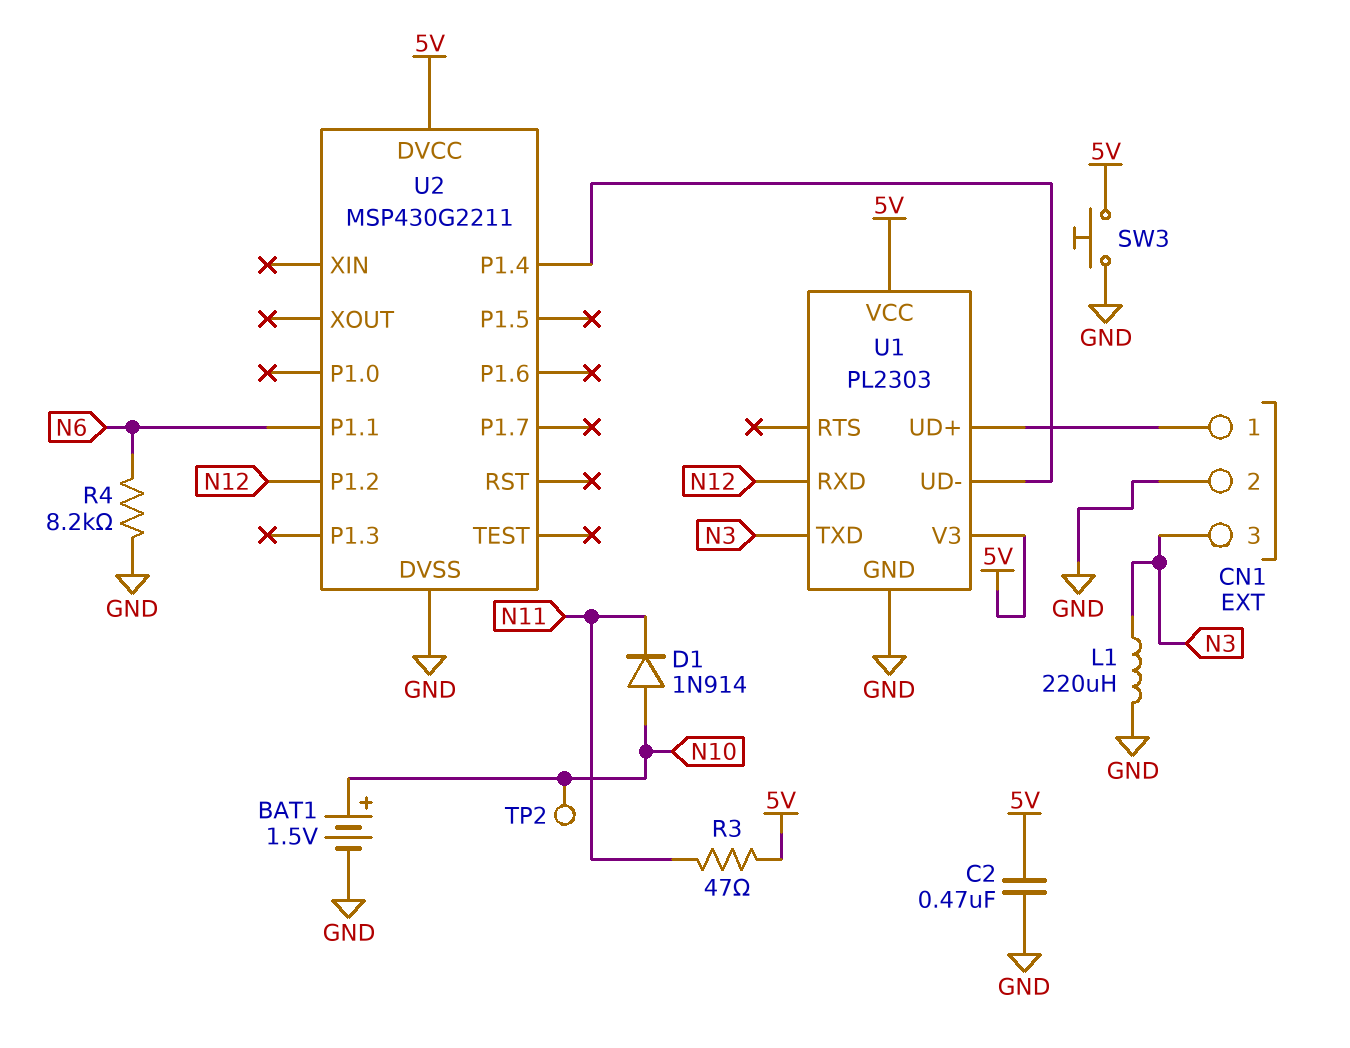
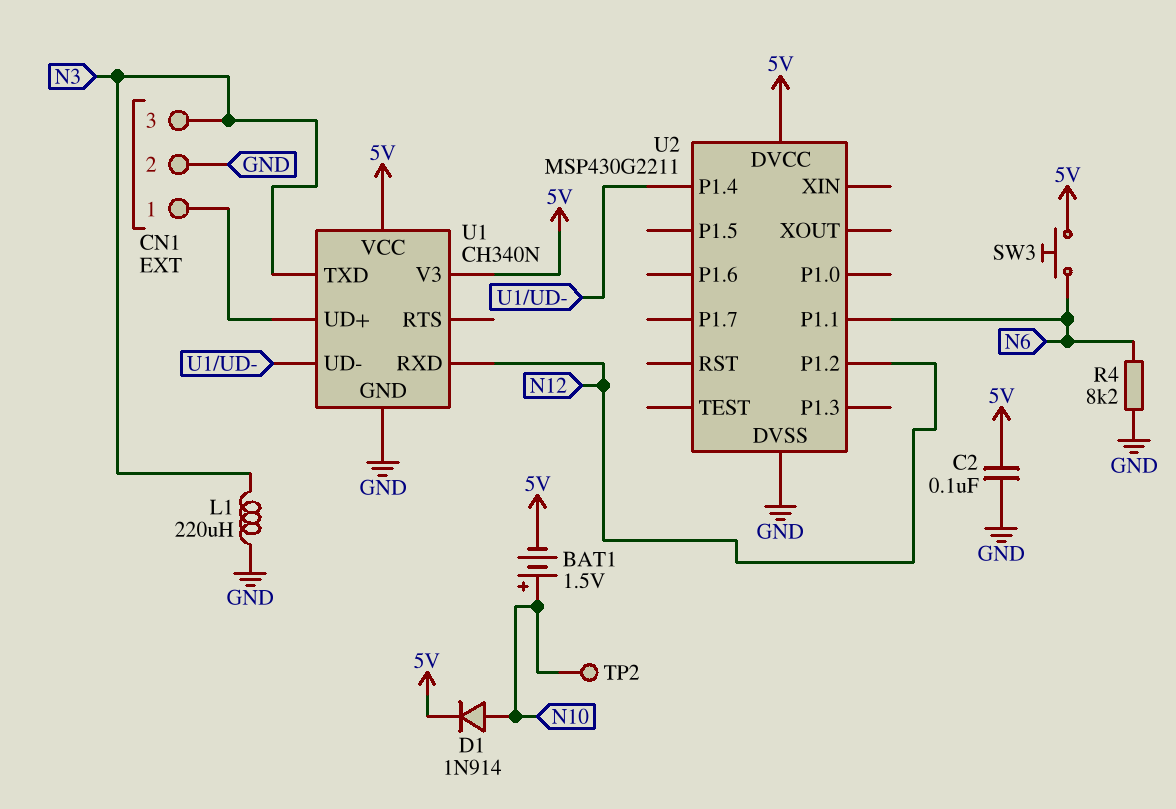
BAT1: 1.5V (plus N10, minus GND) -> 1.5V (plus N10, minus 5V)
C2: 470nF (5V, GND) -> 100nF (5V, GND)
D1: diode 1N914 (A N10, K N11) -> diode 1N914 (A N10, K 5V)
R3: 47 (5V, N11) -> none
SW3: button (5V, GND) -> button (5V, N6)
U1: PL2303 -> CH340N

